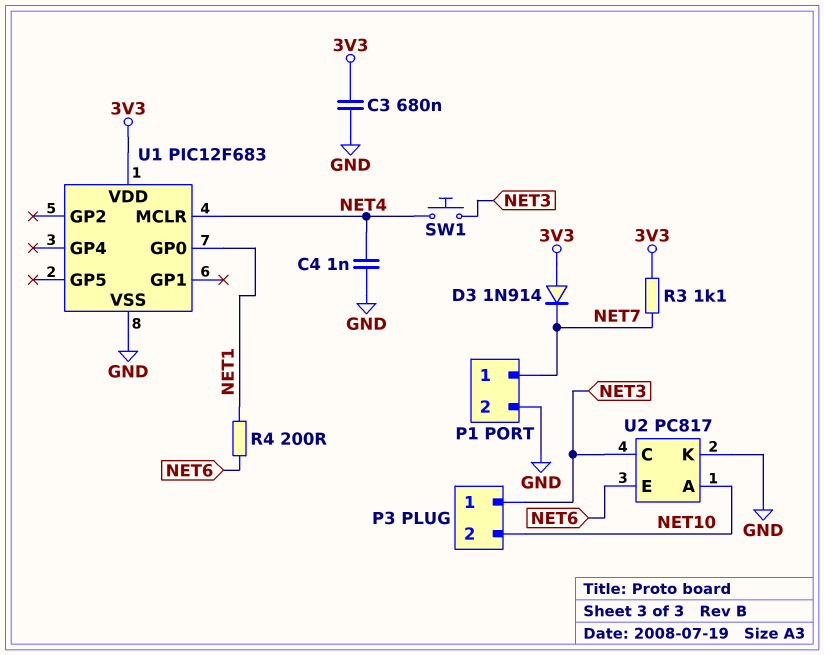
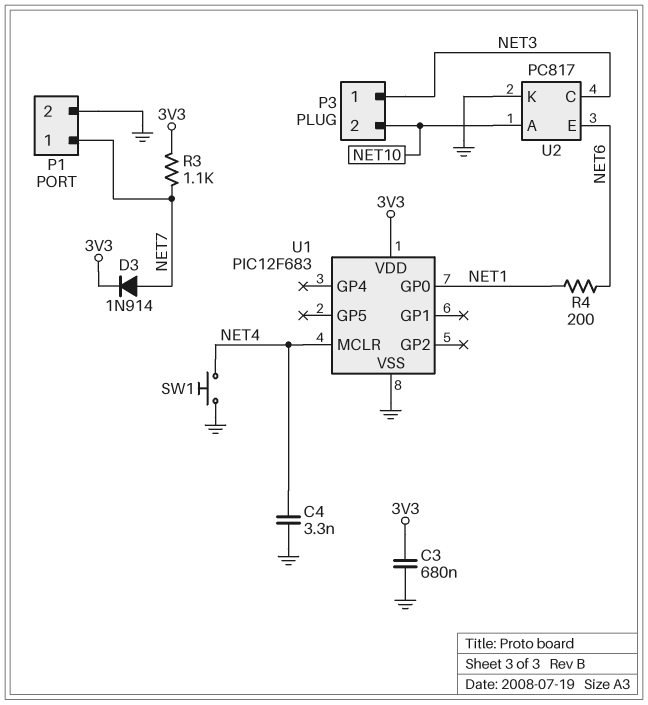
C4: 1nF (GND, NET4) -> 3.3nF (GND, NET4)
D3: diode 1N914 (A 3V3, K NET7) -> diode 1N914 (A NET7, K 3V3)
SW1: button (NET3, NET4) -> button (GND, NET4)

